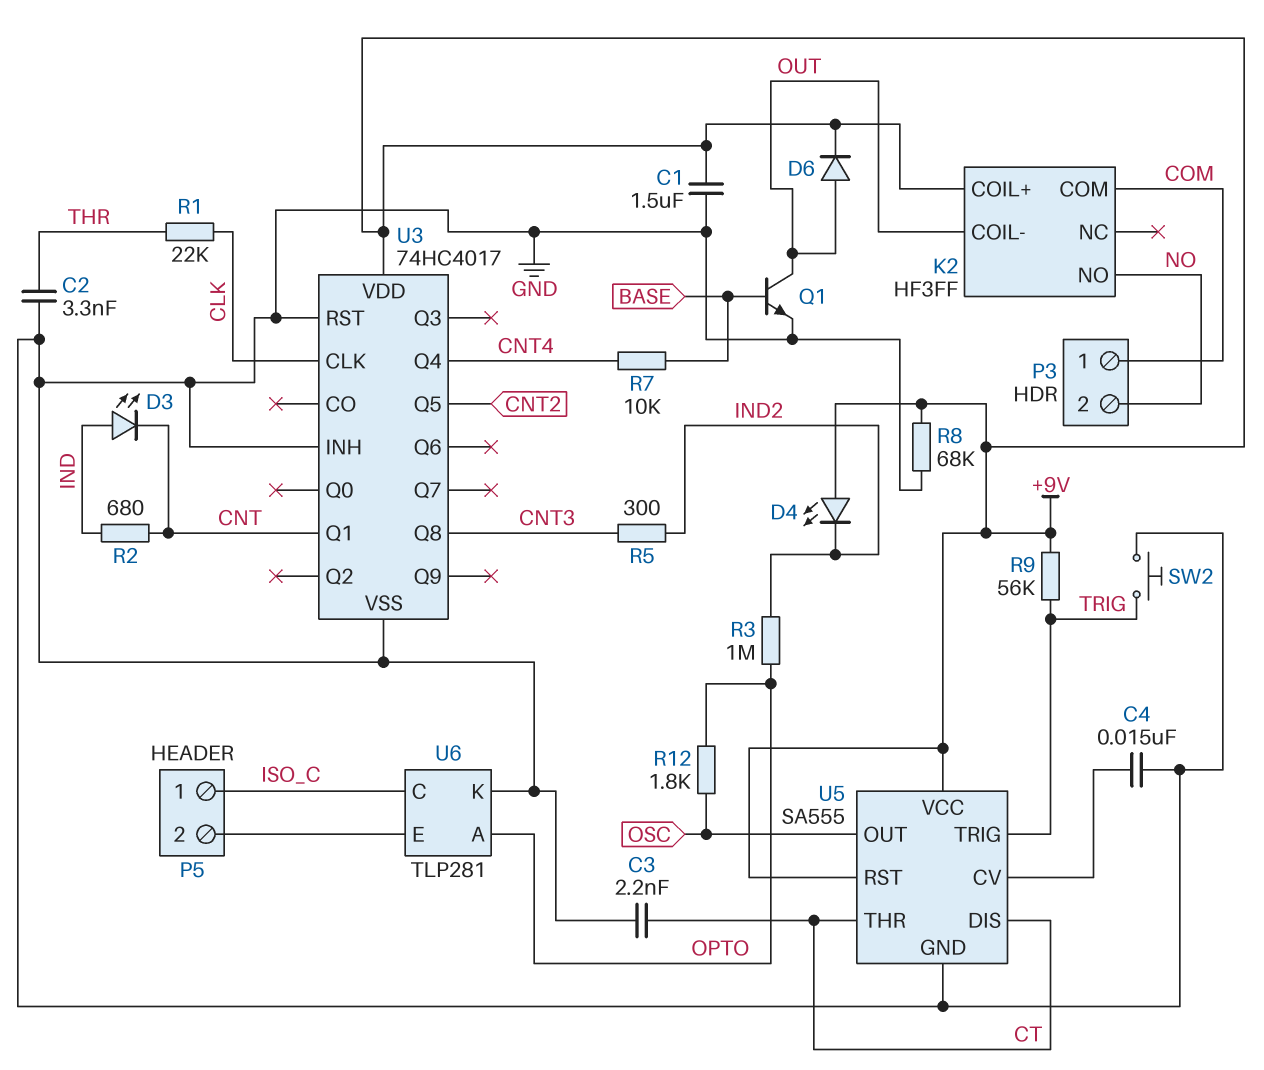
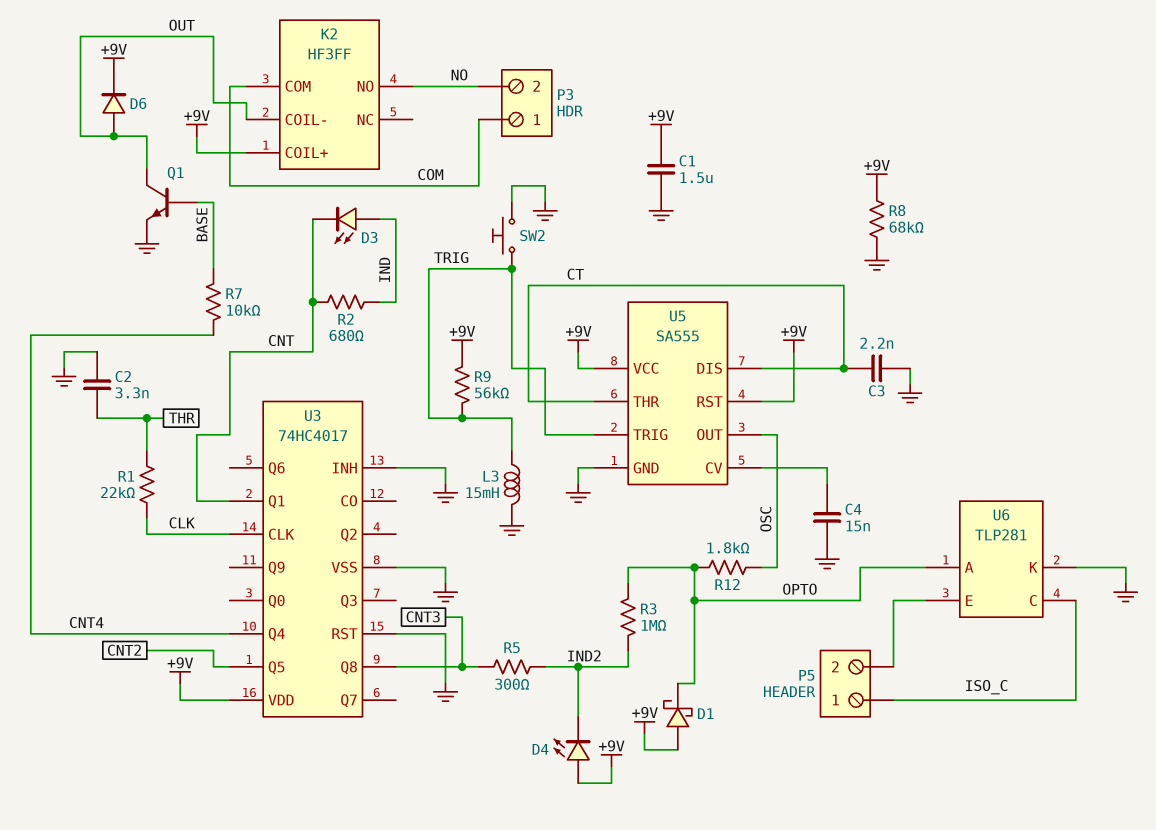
D1: none -> schottky (A +9V, K OPTO)
L3: none -> 15mH (GND, TRIG)

